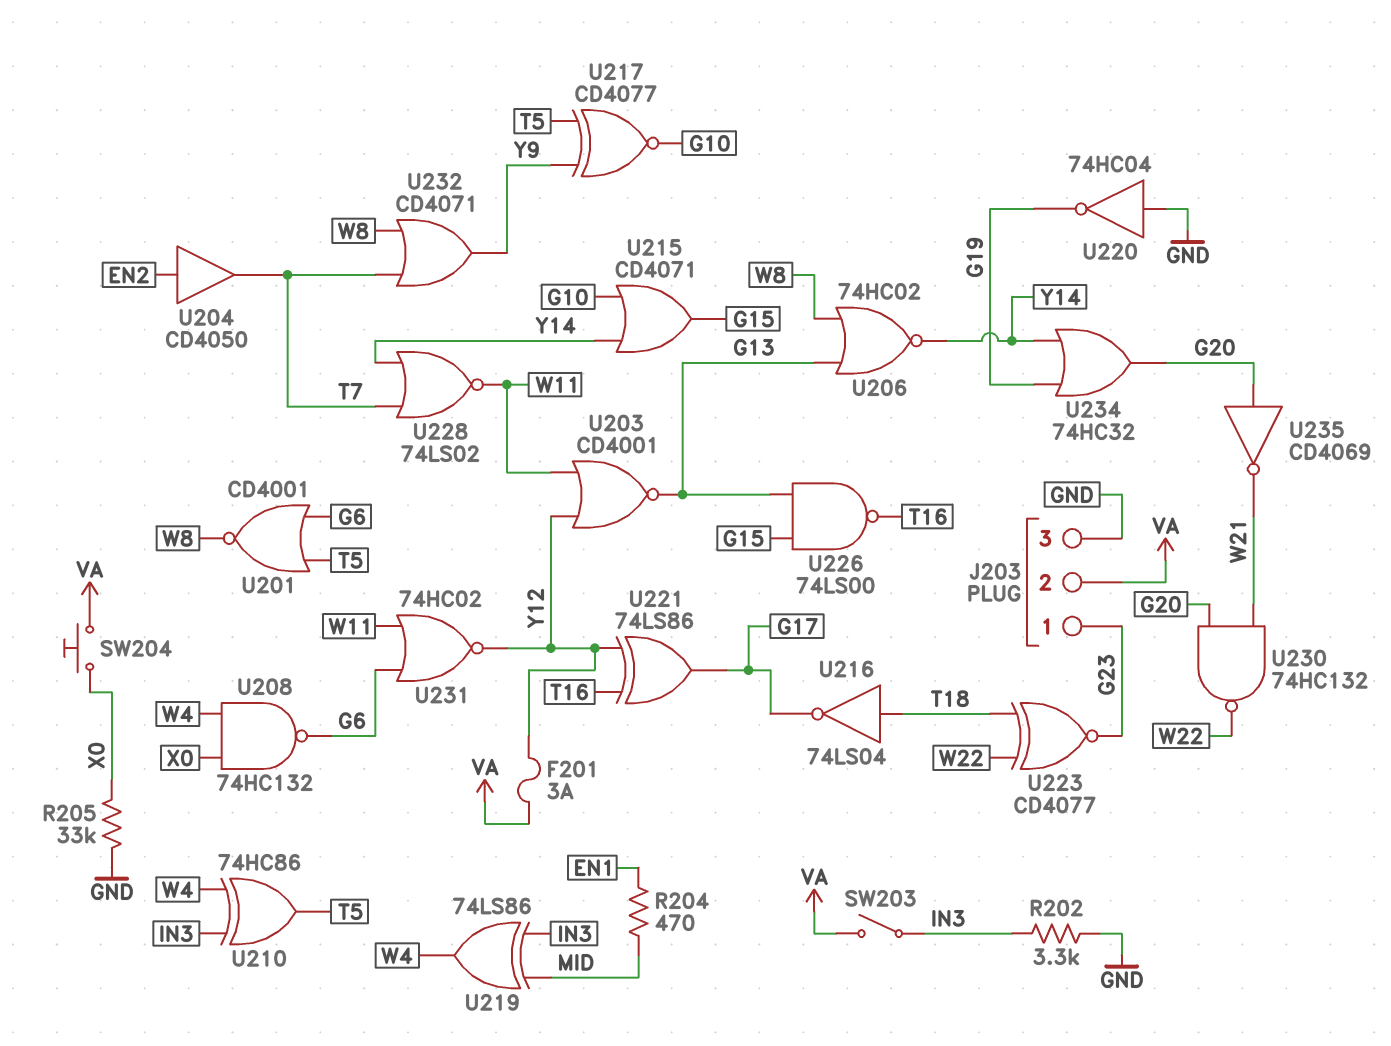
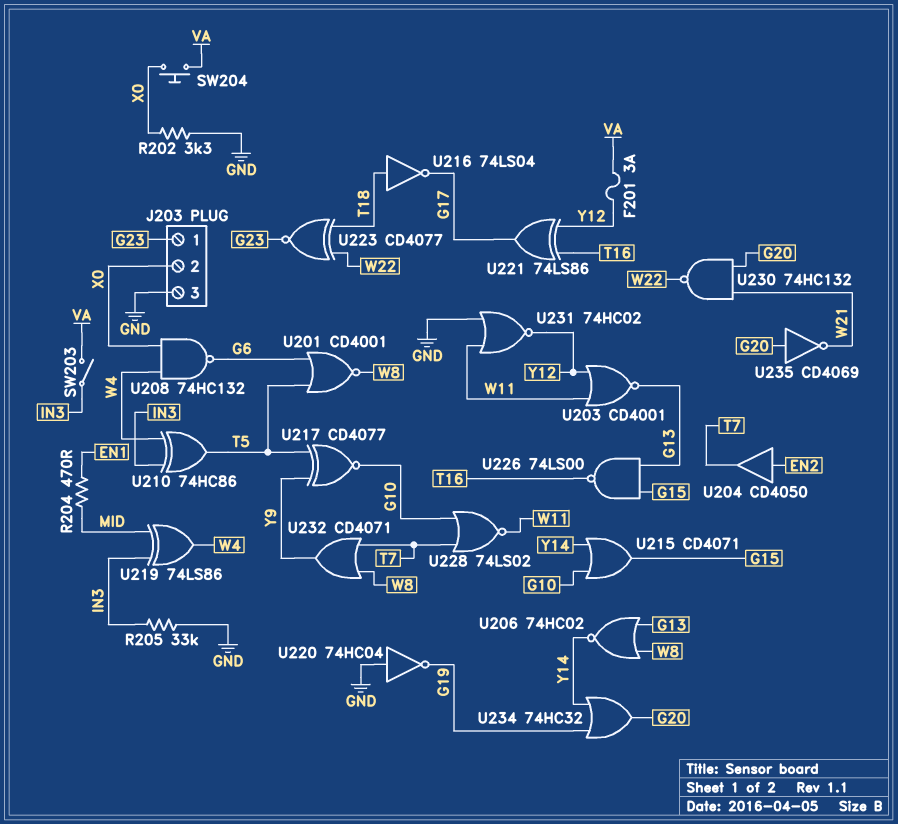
J203 pin 2: VA -> X0
R202: 3.3k (GND, IN3) -> 3.3k (GND, X0)
R205: 33k (GND, X0) -> 33k (GND, IN3)
U228: NOR 74LS02 (in T7, in Y14, out W11) -> NOR 74LS02 (in G10, in T7, out W11)
U231: NOR 74HC02 (in G6, in W11, out Y12) -> NOR 74HC02 (in GND, in W11, out Y12)

